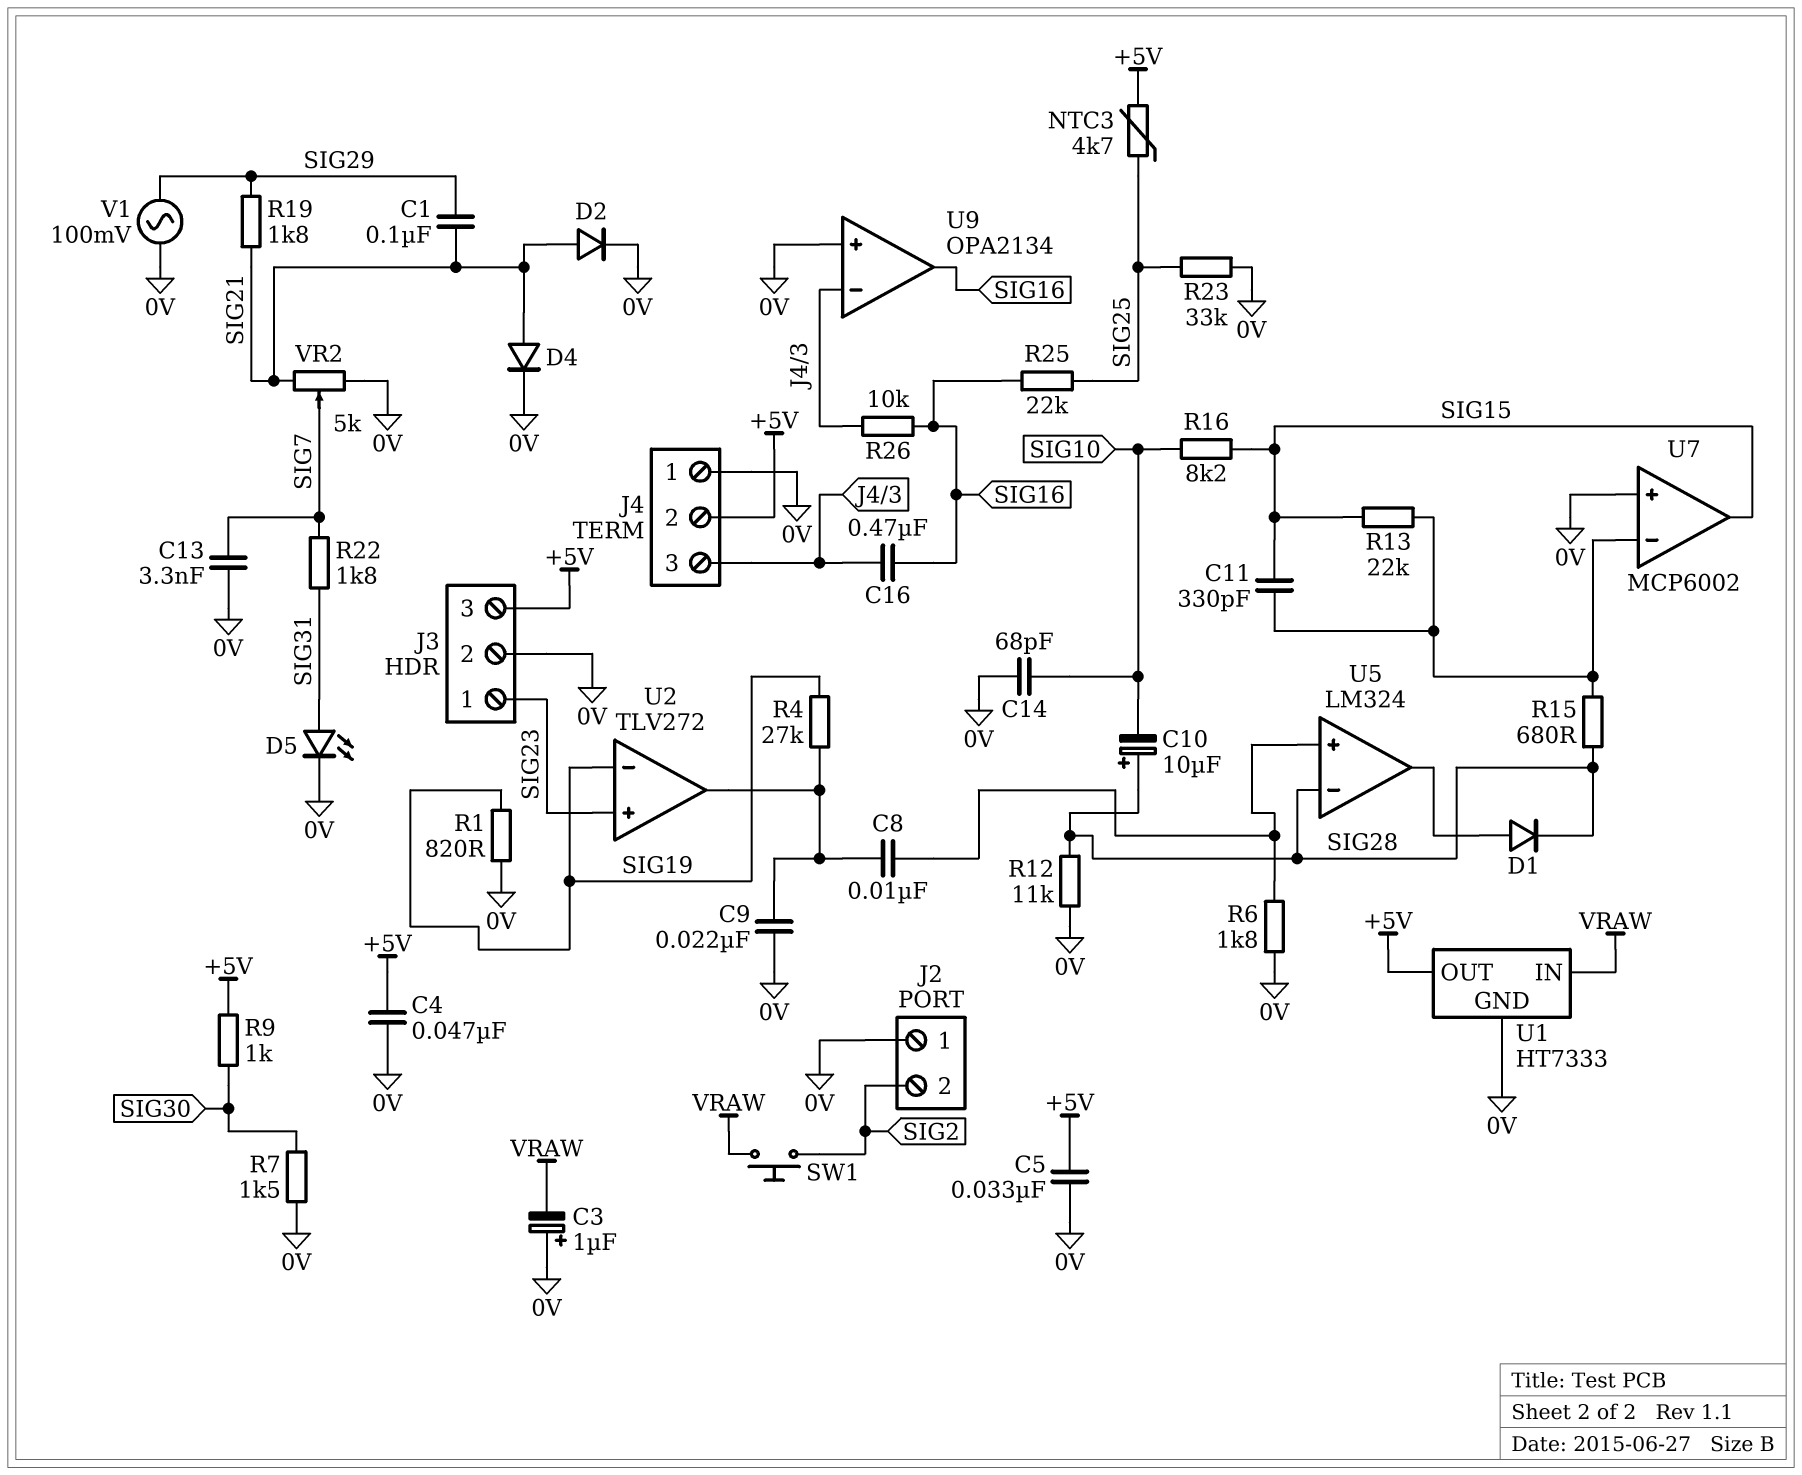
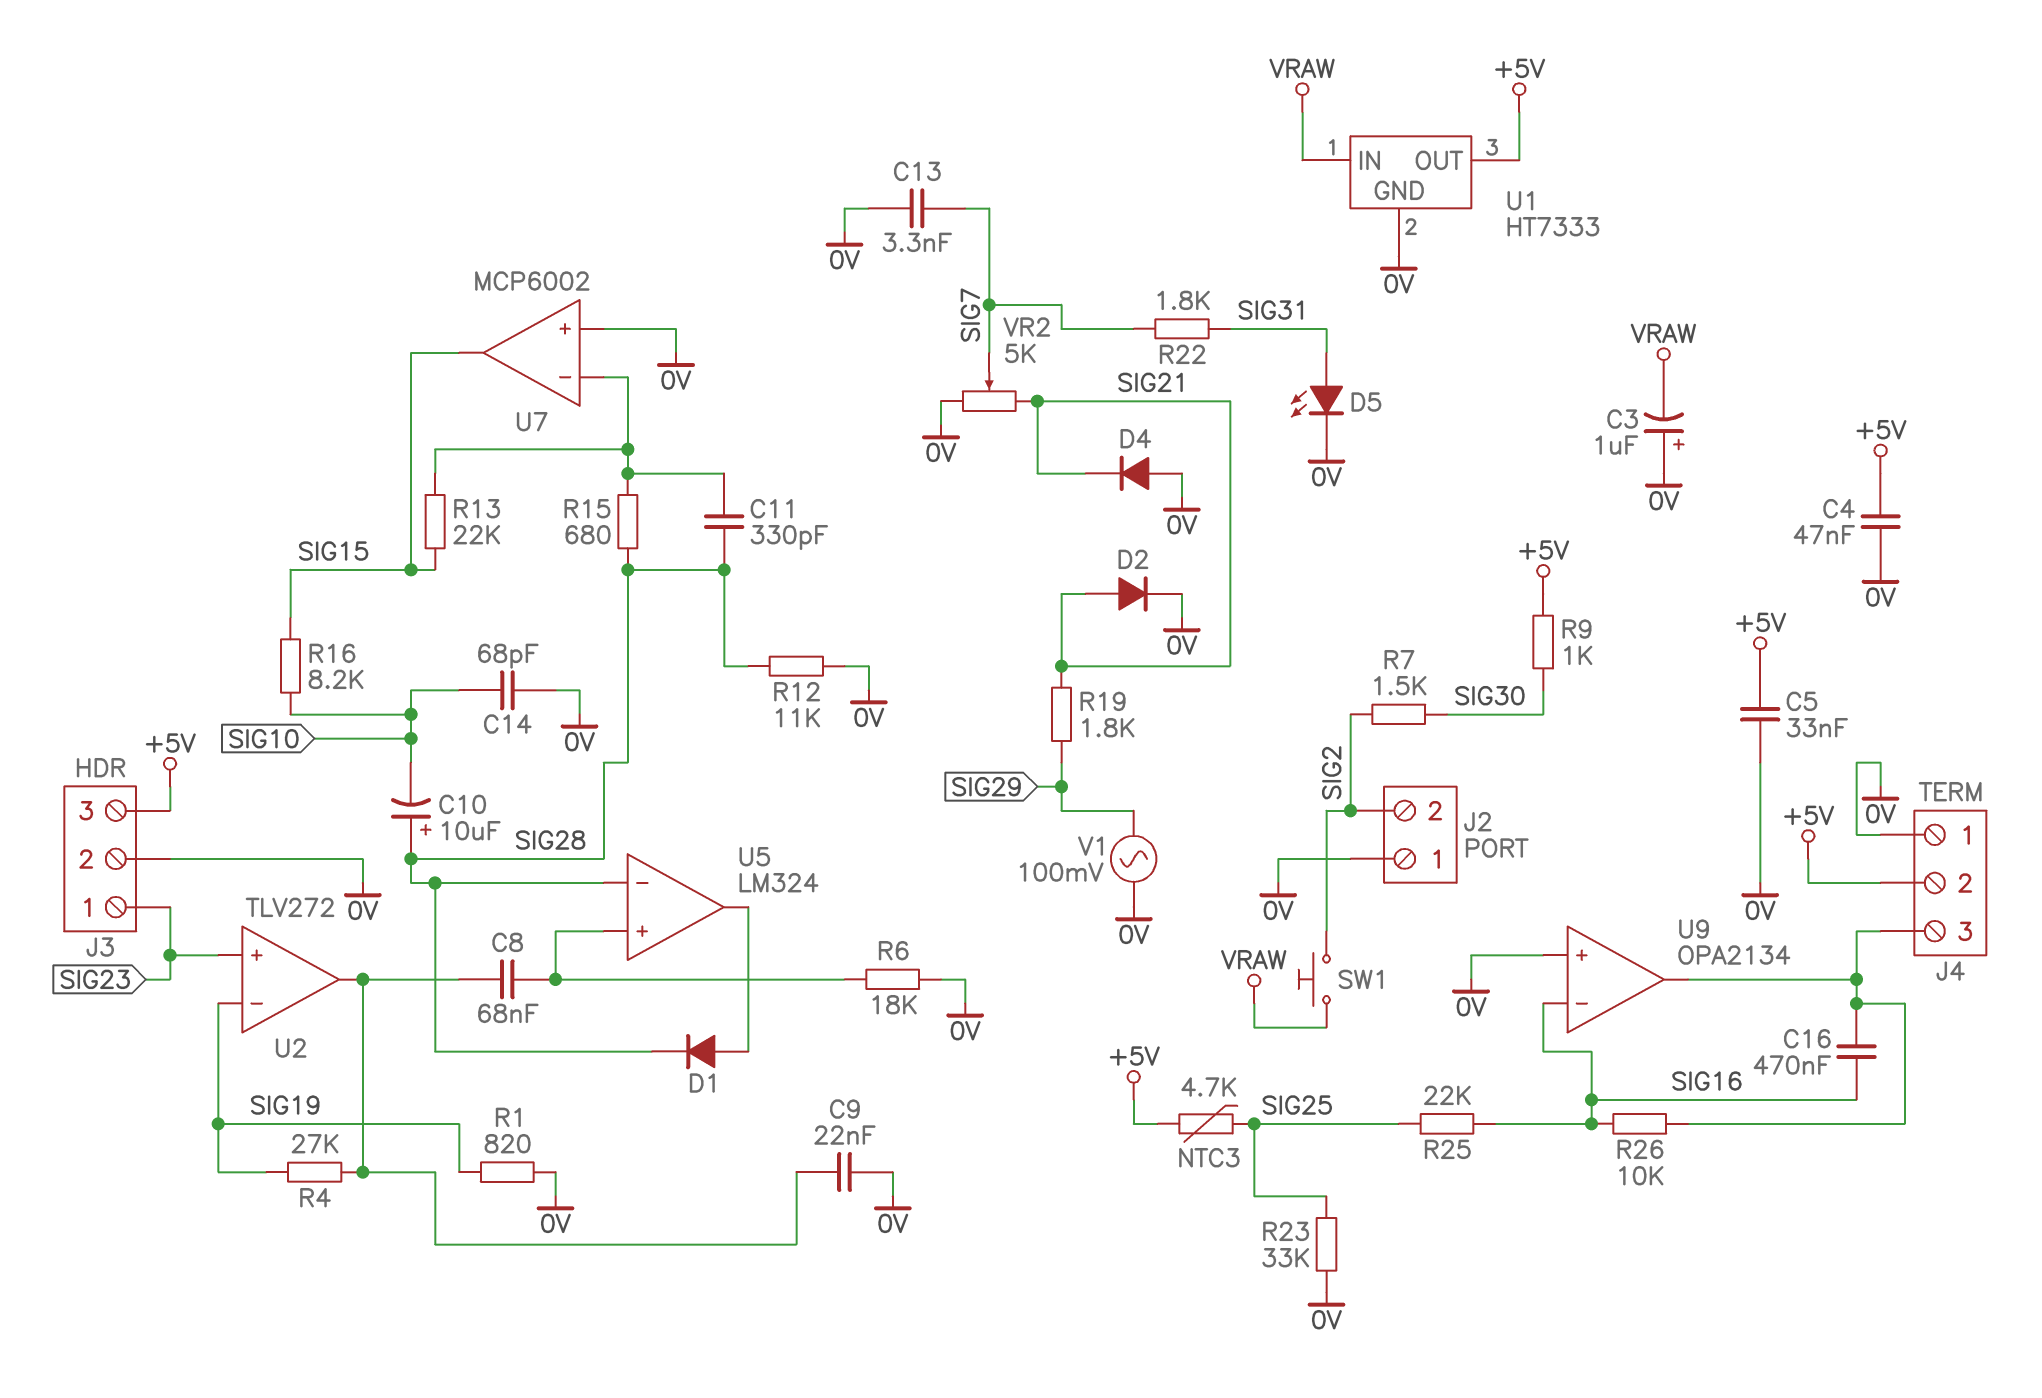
C1: 100nF (SIG21, SIG29) -> none
C8: 10nF (U2/out, U5/in+) -> 68nF (U2/out, U5/in+)
C11: 330pF (SIG15, U7/in-) -> 330pF (SIG28, U7/in-)
D4: diode (A SIG21, K 0V) -> diode (A 0V, K SIG21)
R6: 1.8k (0V, U5/in+) -> 18k (0V, U5/in+)
R7: 1.5k (0V, SIG30) -> 1.5k (SIG2, SIG30)
U9 pin in-: J4/3 -> SIG16
U9 pin out: SIG16 -> J4/3

